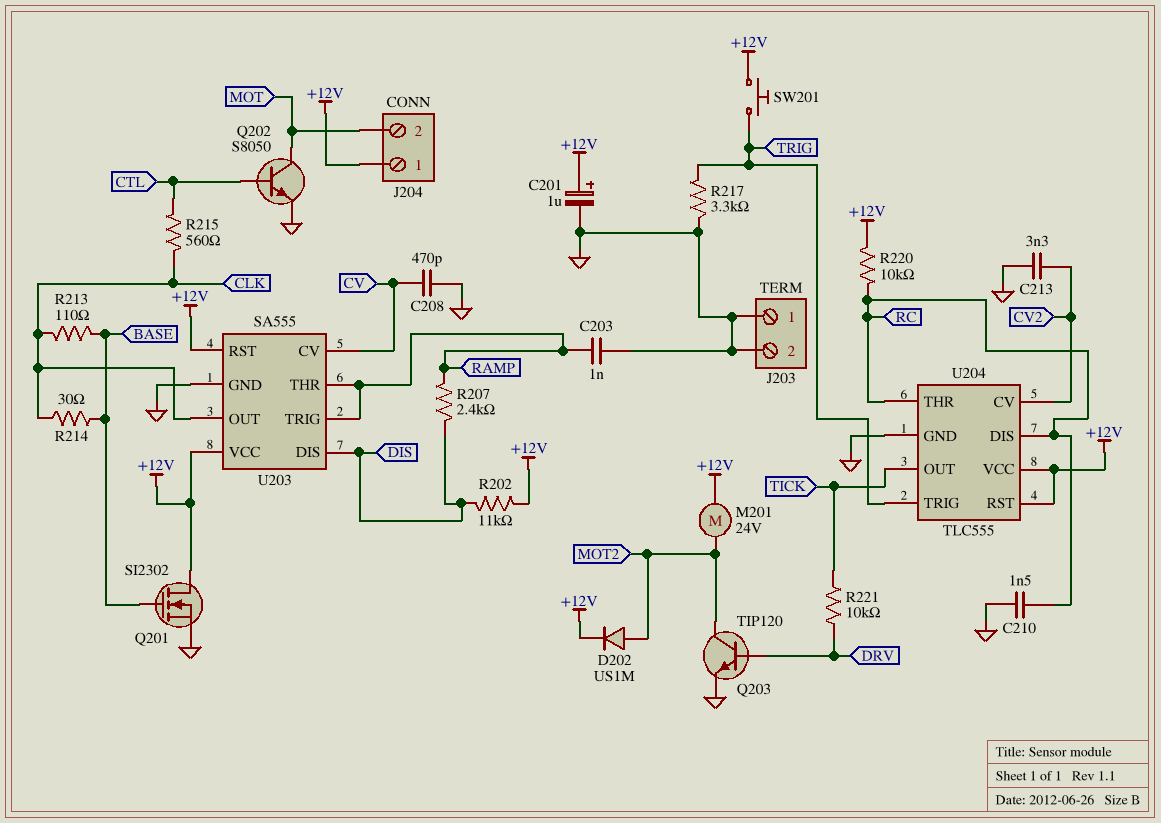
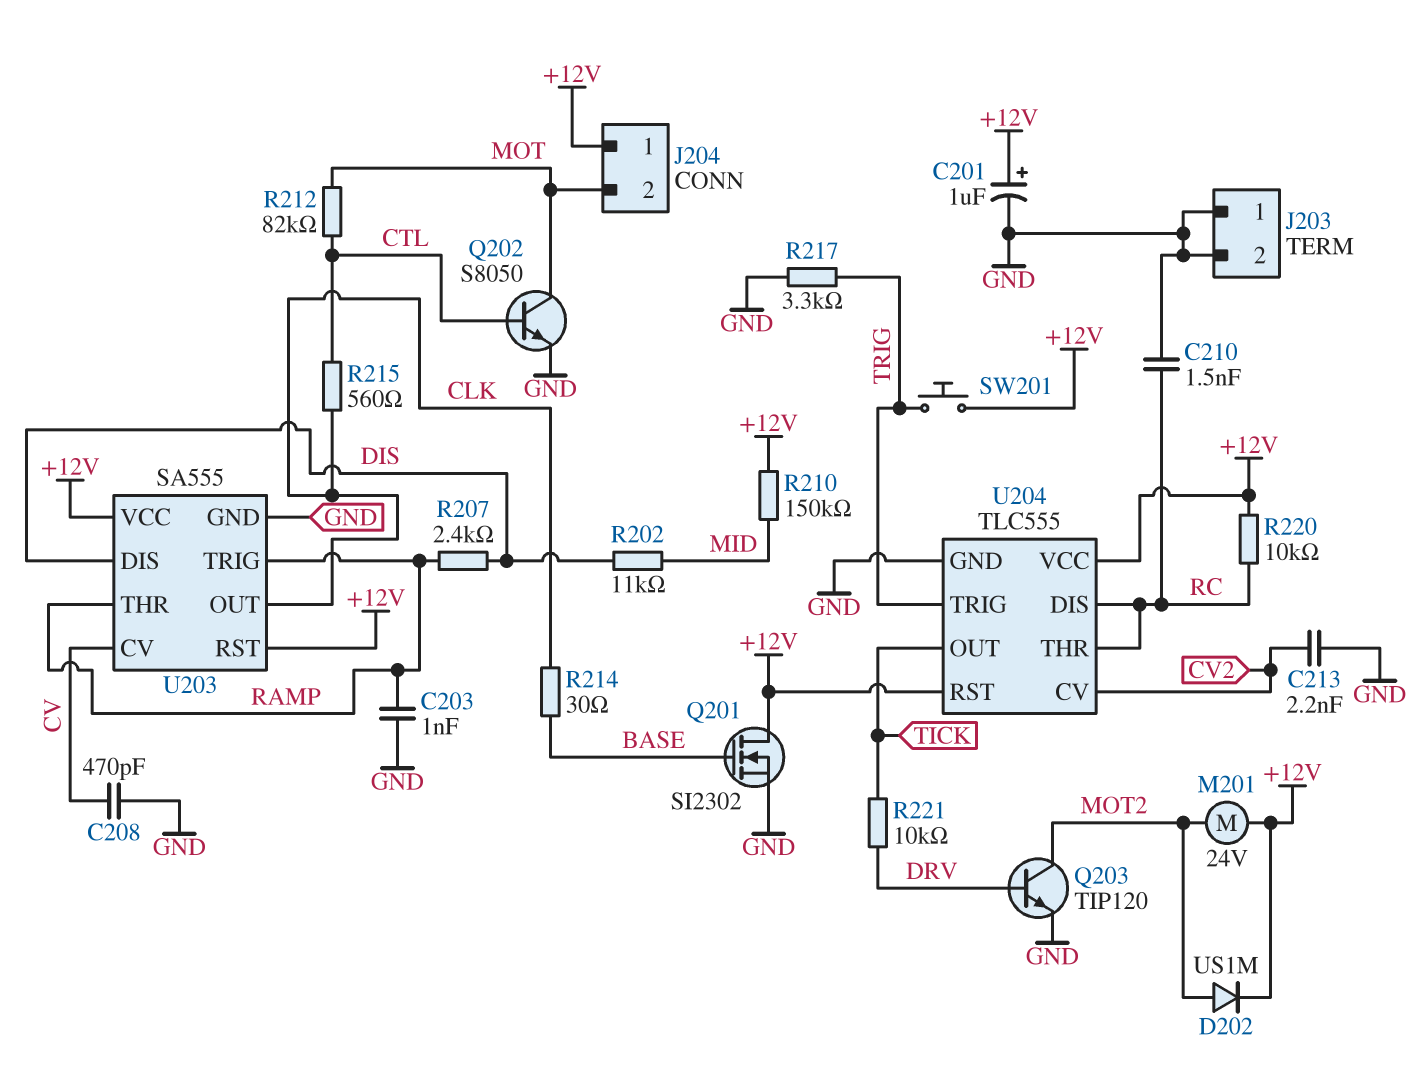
C213: 3.3nF (CV2, GND) -> 2.2nF (CV2, GND)
R202: 11k (+12V, DIS) -> 11k (DIS, MID)
R210: none -> 150k (+12V, MID)
R212: none -> 82k (CTL, MOT)
R213: 110 (BASE, CLK) -> none

